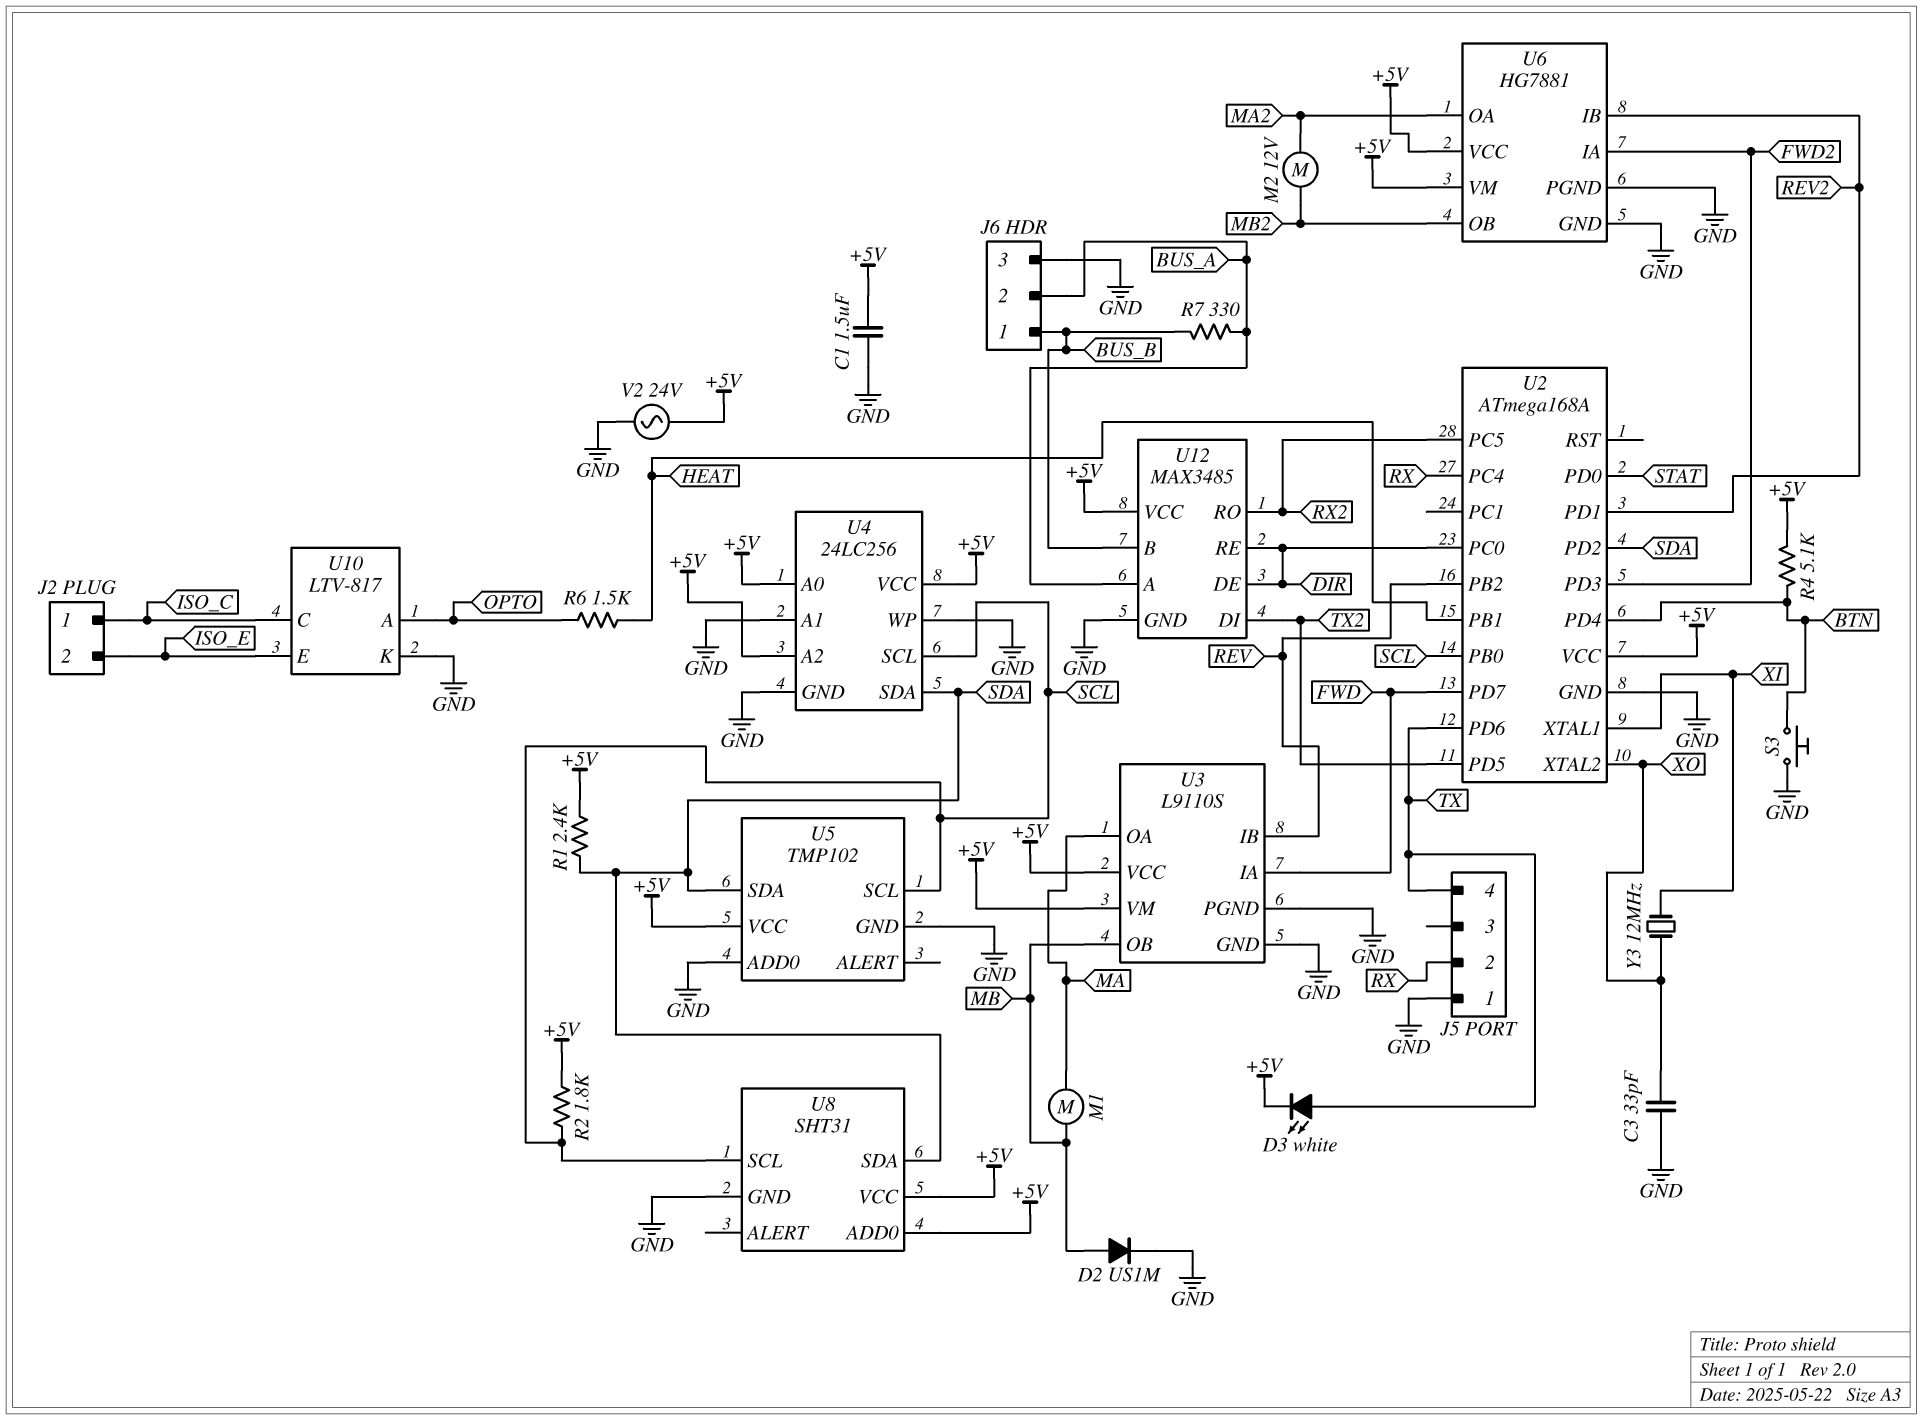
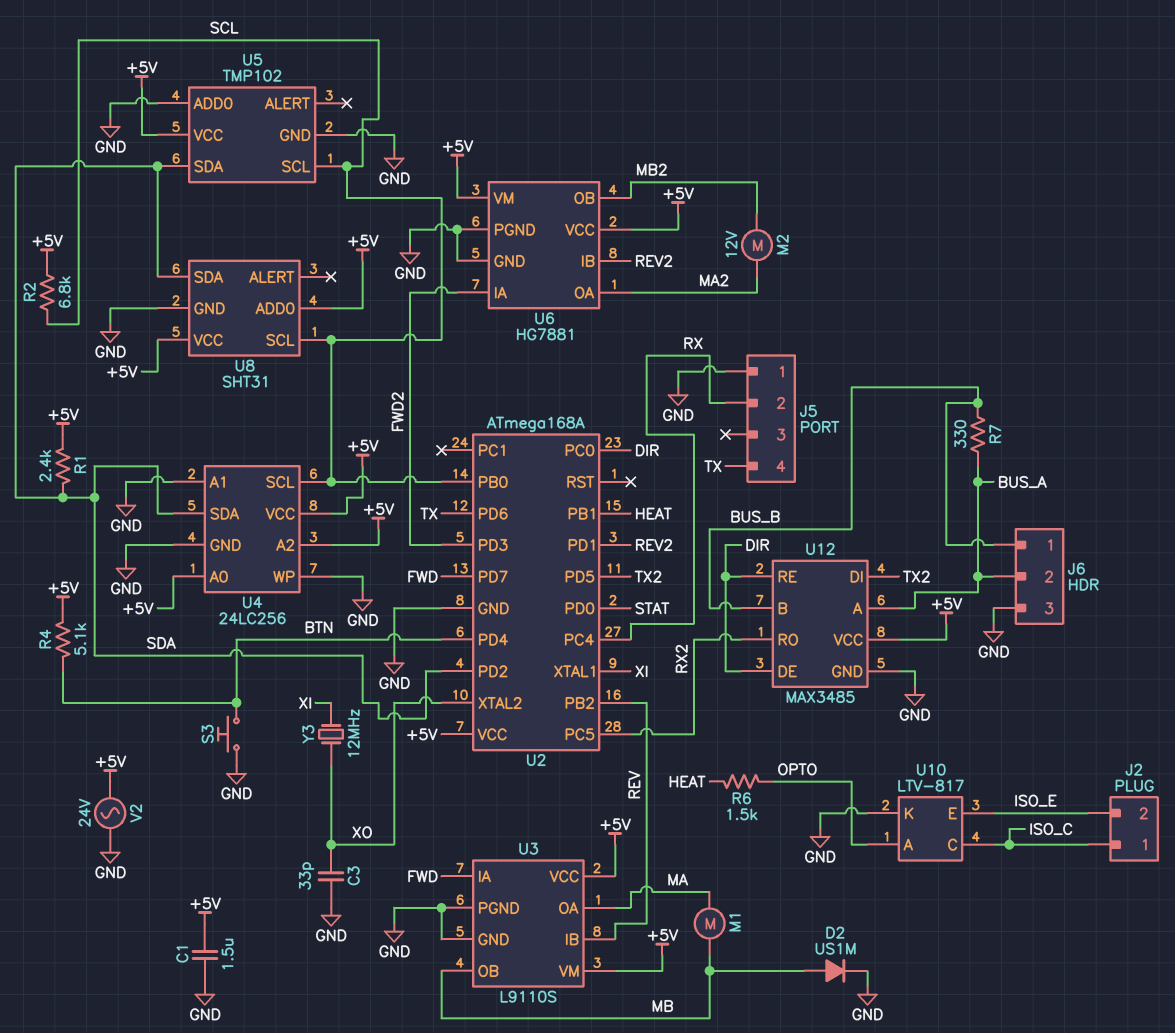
D3: LED white (A TX, K +5V) -> none
R2: 1.8k (+5V, SCL) -> 6.8k (+5V, SCL)

